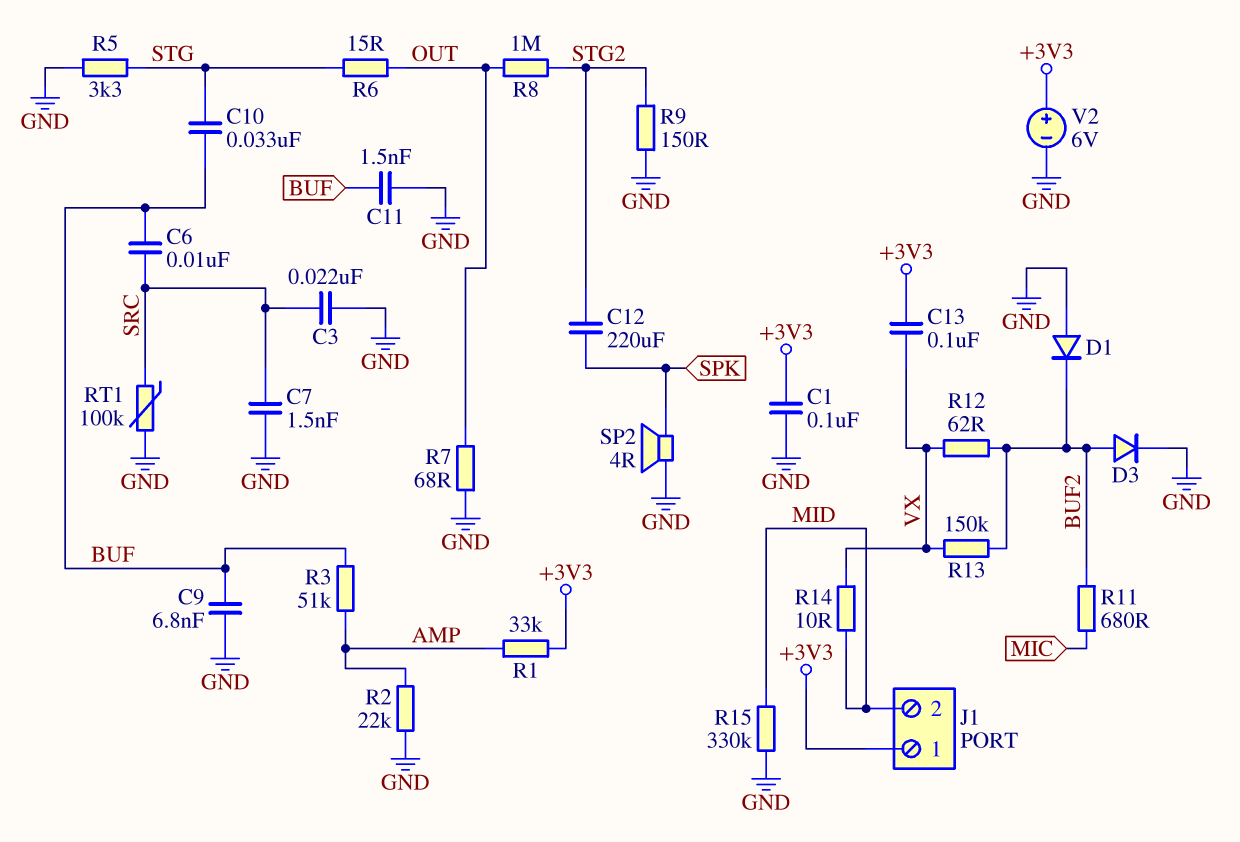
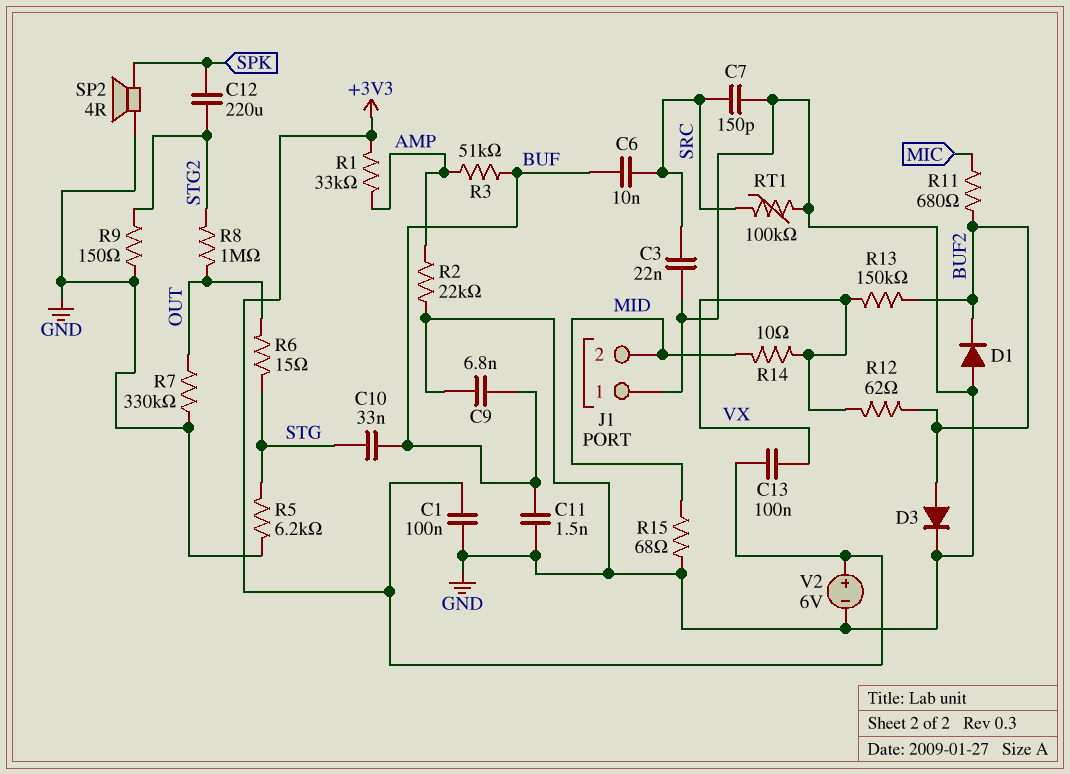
C7: 1.5nF (GND, SRC) -> 150pF (GND, SRC)
J1 pin 1: +3V3 -> GND
R5: 3.3k (GND, STG) -> 6.2k (GND, STG)
R7: 68 (GND, OUT) -> 330k (GND, OUT)
R15: 330k (GND, MID) -> 68 (GND, MID)

